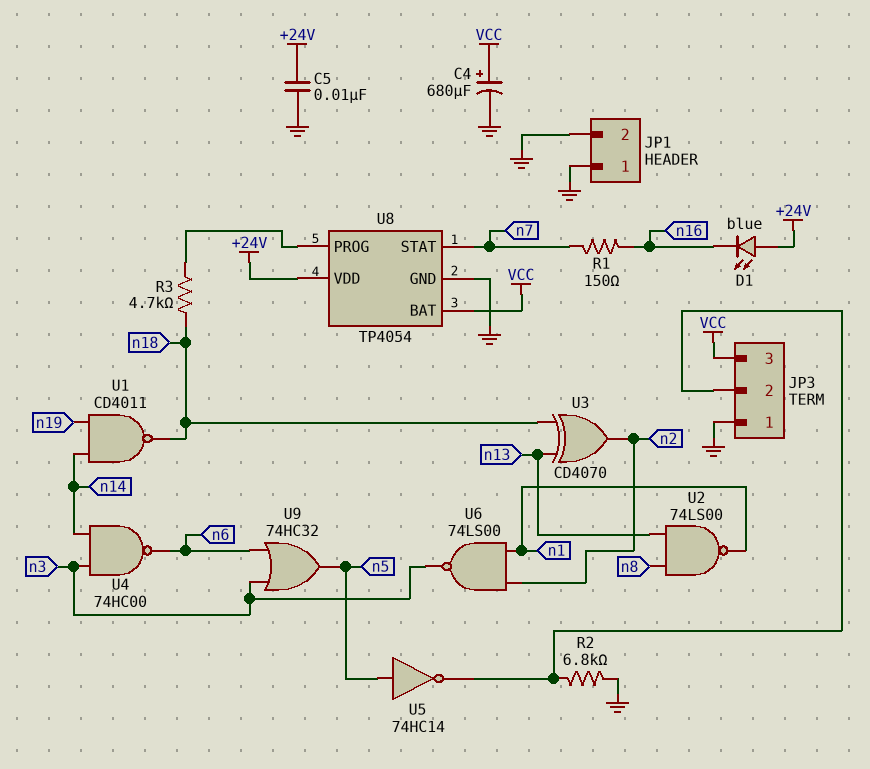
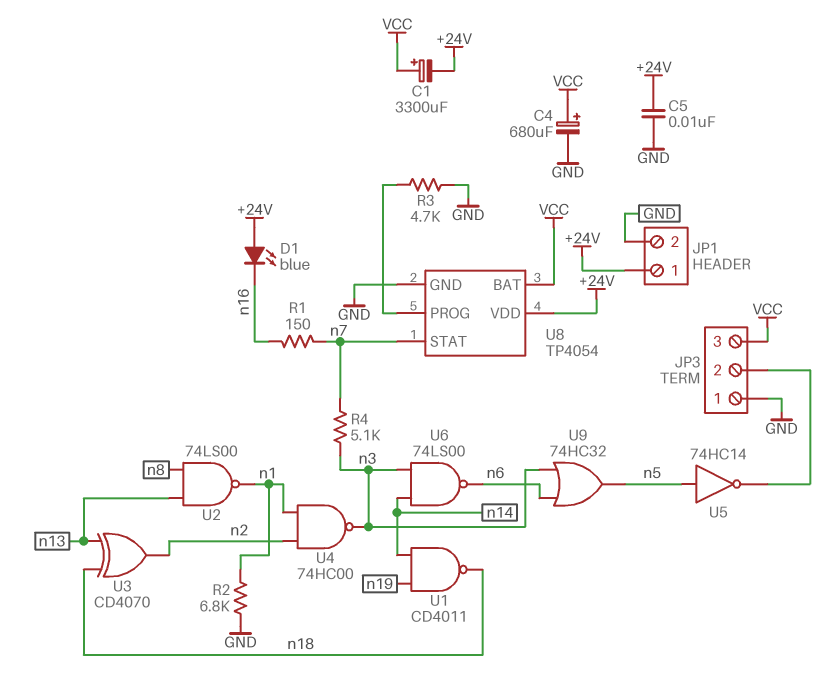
C1: none -> 3300uF (plus VCC, minus +24V)
JP1 pin 1: GND -> +24V
R2: 6.8k (GND, JP3/2) -> 6.8k (GND, n1)
R3: 4.7k (U8/PROG, n18) -> 4.7k (GND, U8/PROG)
R4: none -> 5.1k (n3, n7)
U4: NAND 74HC00 (in n3, in n14, out n6) -> NAND 74HC00 (in n1, in n2, out n3)
U6: NAND 74LS00 (in n1, in n2, out n3) -> NAND 74LS00 (in n3, in n14, out n6)

